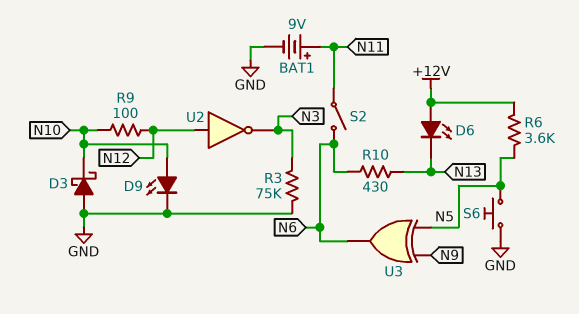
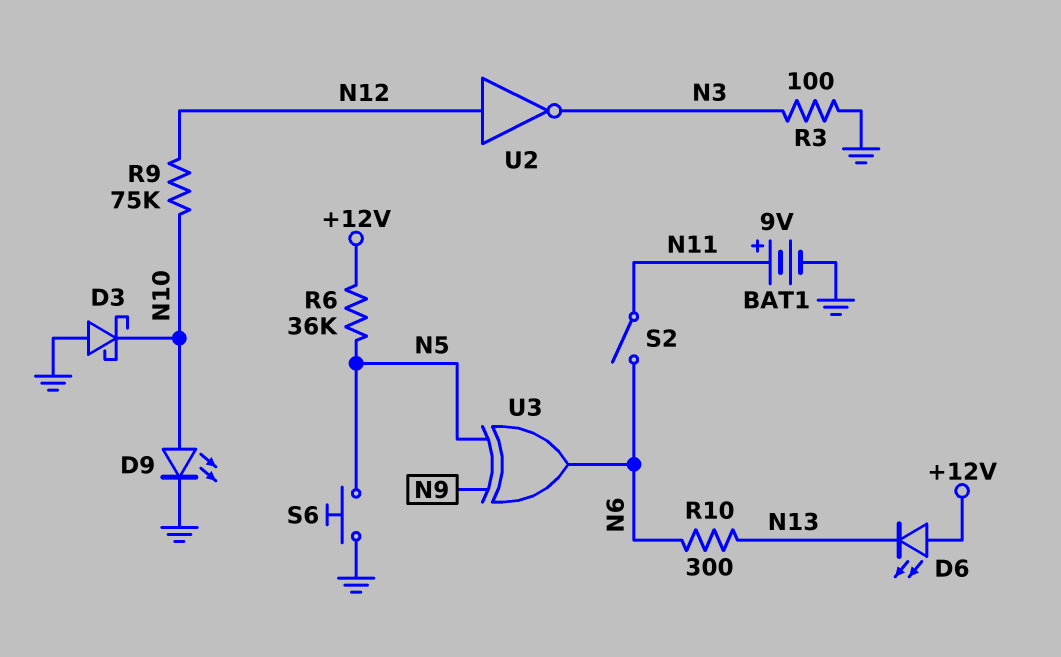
R3: 75k (GND, N3) -> 100 (GND, N3)
R6: 3.6k (+12V, N5) -> 36k (+12V, N5)
R9: 100 (N10, N12) -> 75k (N10, N12)
R10: 430 (N6, N13) -> 300 (N6, N13)

